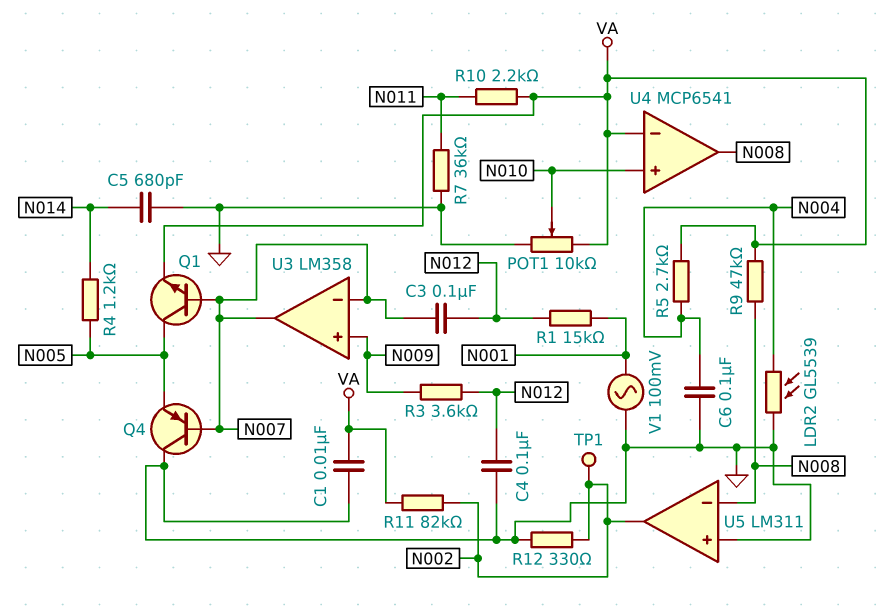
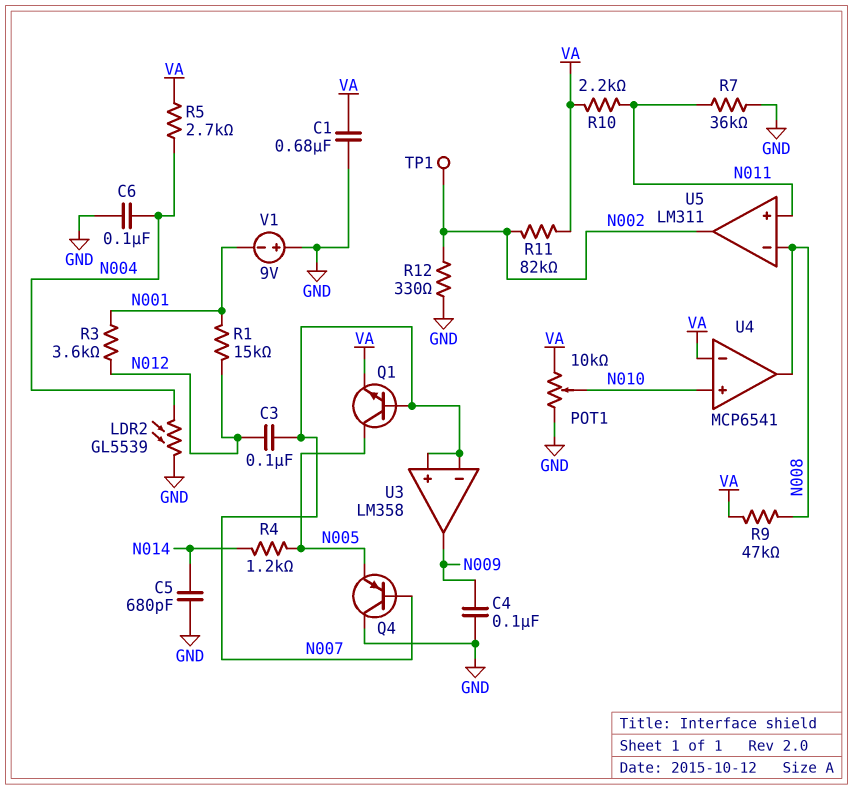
C1: 10nF (GND, VA) -> 680nF (GND, VA)
C4: 100nF (GND, N012) -> 100nF (GND, N009)
R3: 3.6k (N009, N012) -> 3.6k (N001, N012)
U3 pin in+: N009 -> N007
U3 pin out: N007 -> N009
U5 pin in+: GND -> N011
V1: AC 100mV (GND, N001) -> 9V (plus GND, minus N001)

